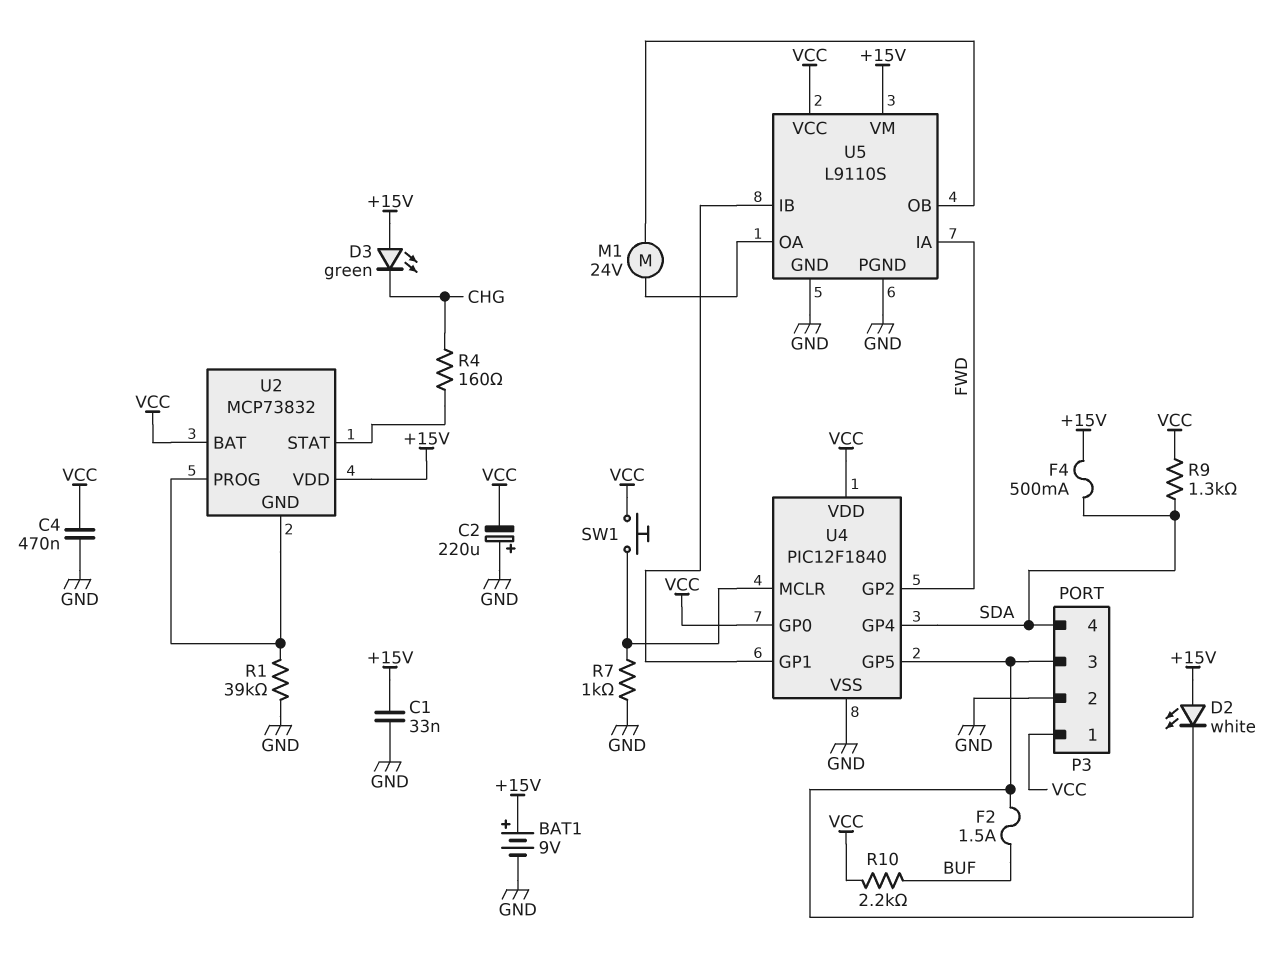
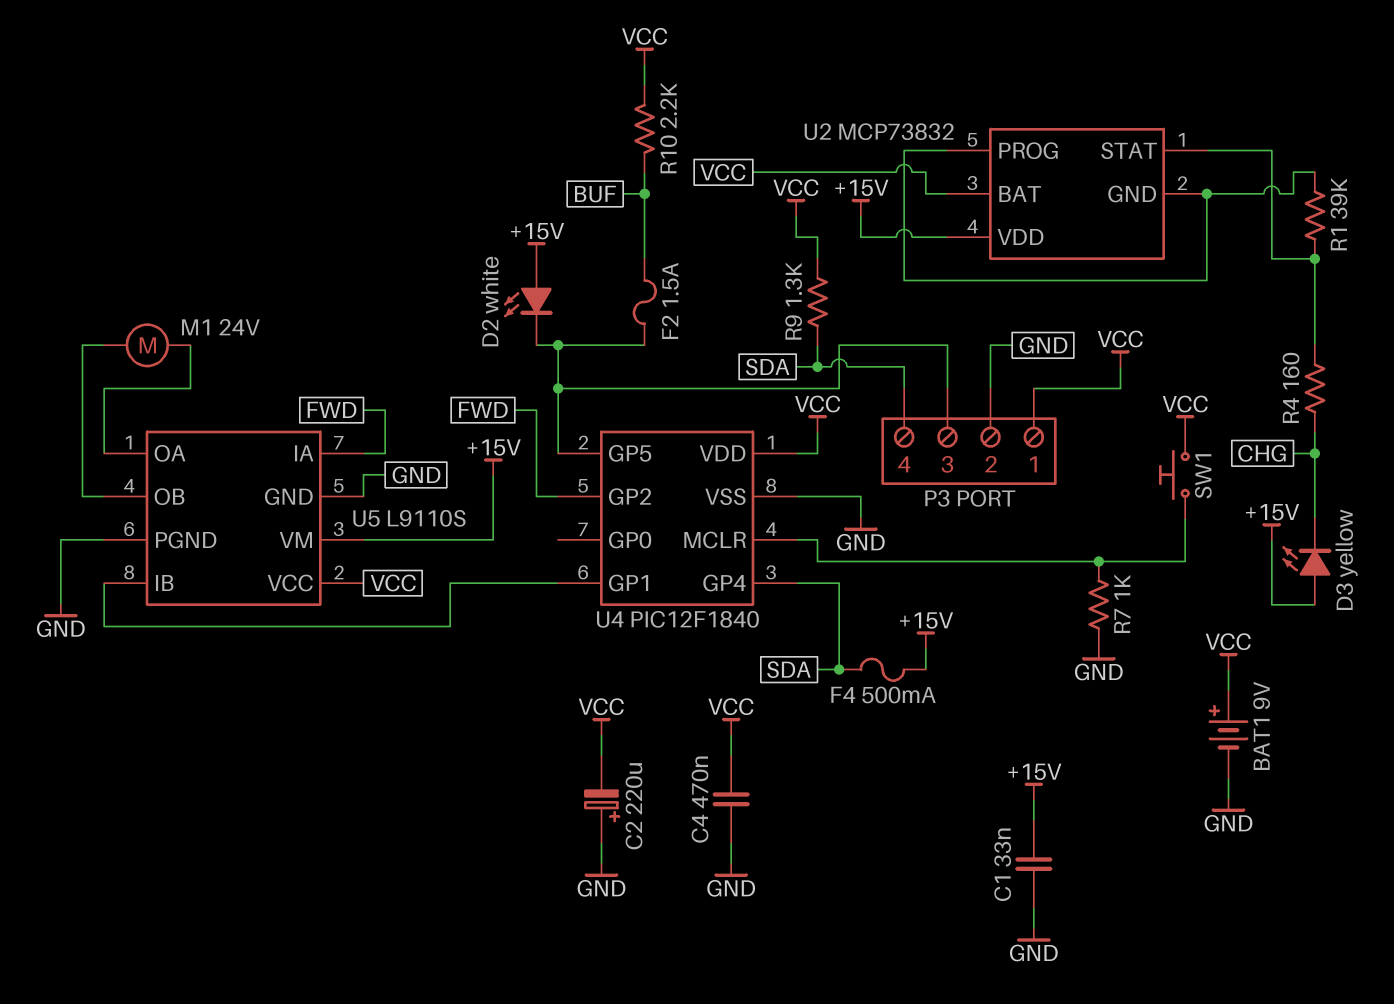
BAT1: 9V (plus +15V, minus GND) -> 9V (plus VCC, minus GND)
D3: LED green (A +15V, K CHG) -> LED yellow (A +15V, K CHG)
R1: 39k (GND, U2/GND) -> 39k (U2/GND, U2/STAT)
U4 pin GP0: VCC -> none

